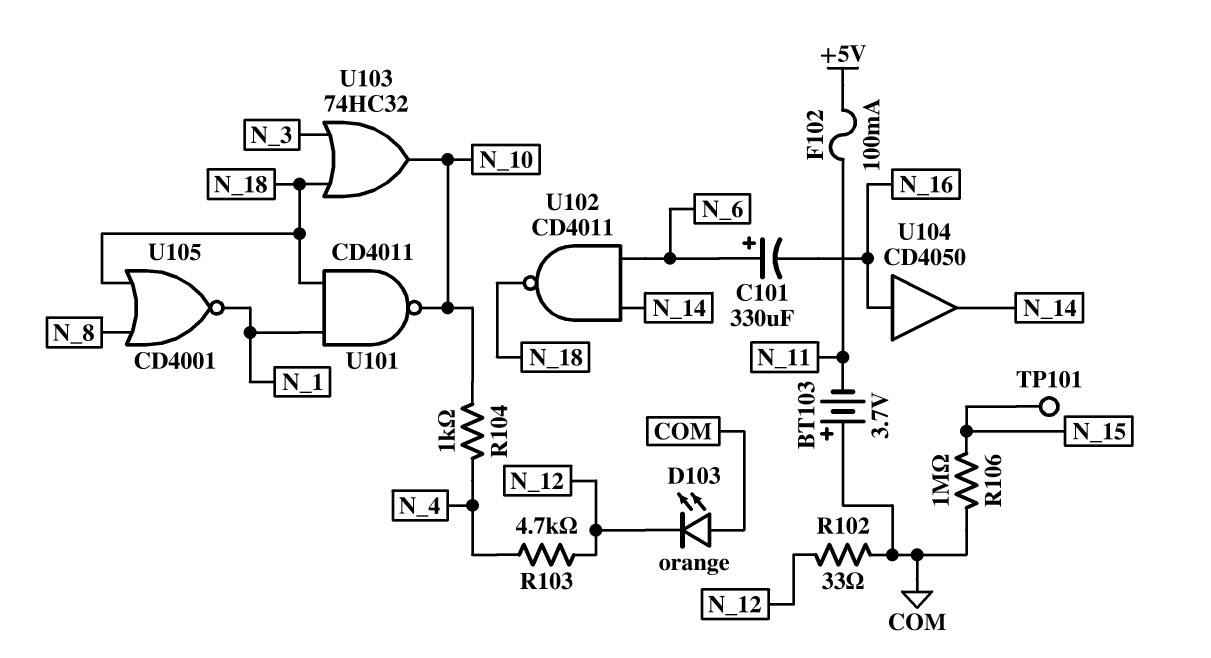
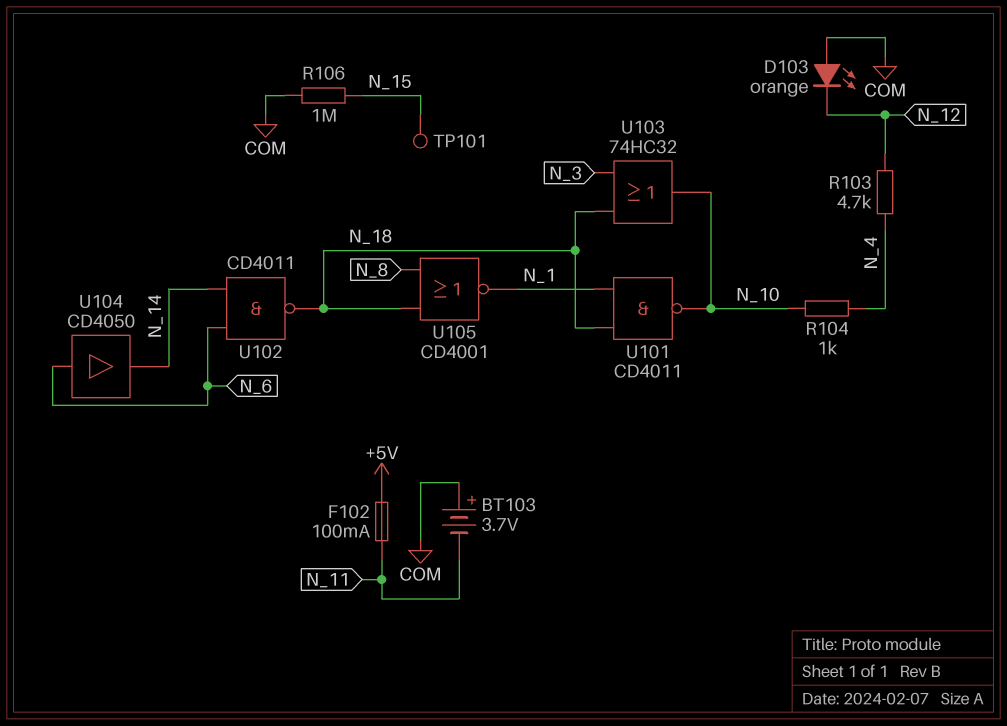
C101: 330uF (plus N_6, minus N_16) -> none
R102: 33 (COM, N_12) -> none
U104: buffer CD4050 (in N_16, out N_14) -> buffer CD4050 (in N_6, out N_14)

